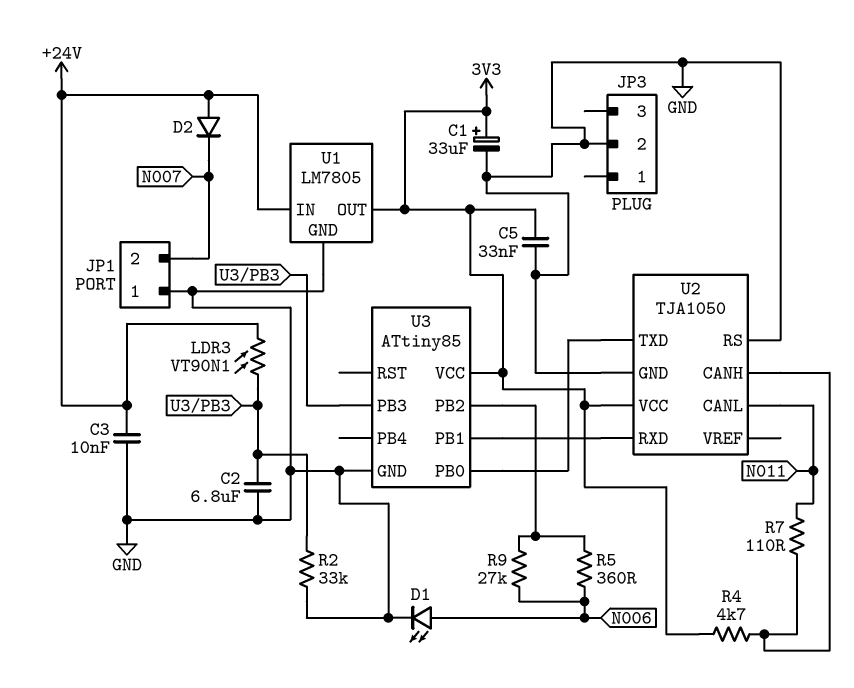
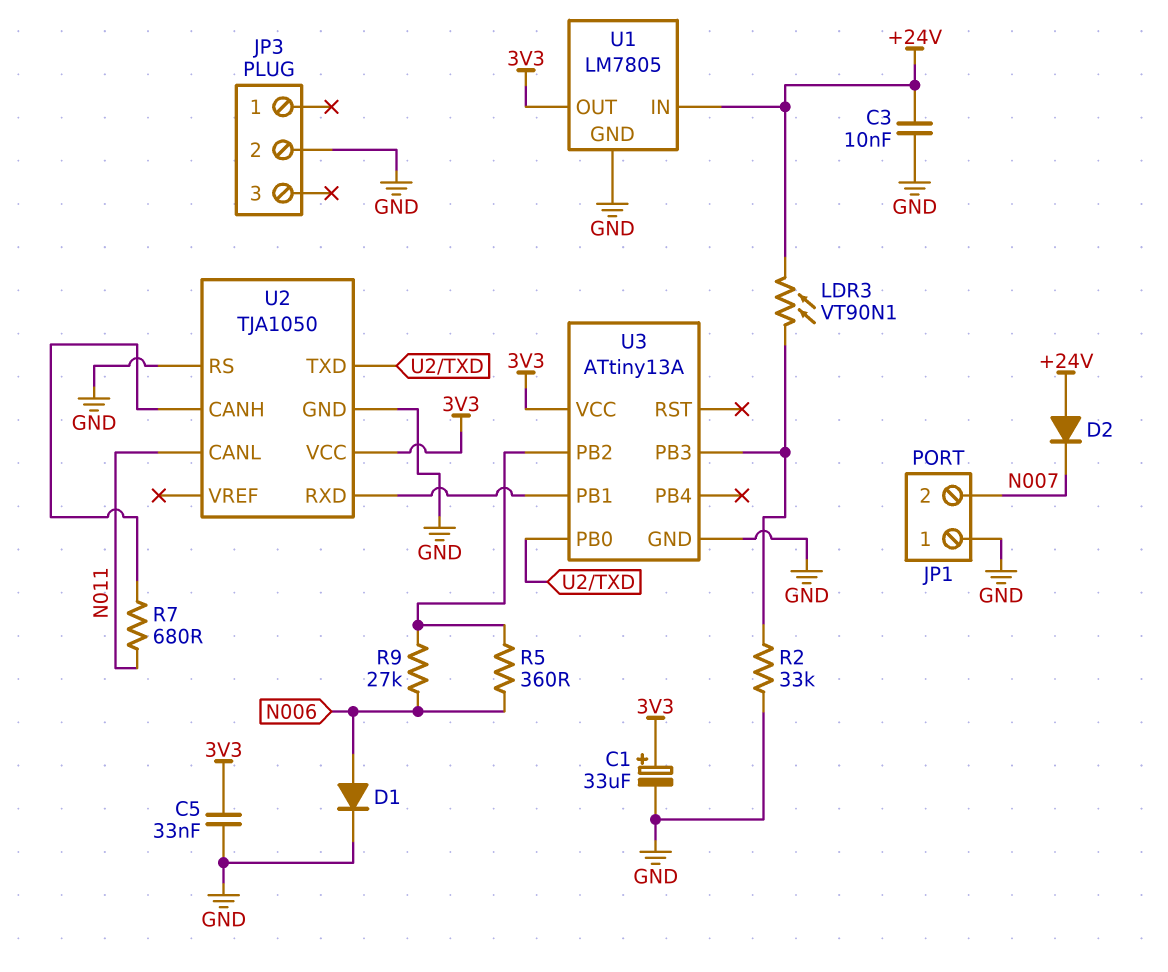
C2: 6.8uF (GND, U3/PB3) -> none
D1: LED (A N006, K GND) -> diode (A N006, K GND)
R4: 4.7k (3V3, U2/CANH) -> none
R7: 110 (N011, U2/CANH) -> 680 (N011, U2/CANH)
U3: ATtiny85 -> ATtiny13A

